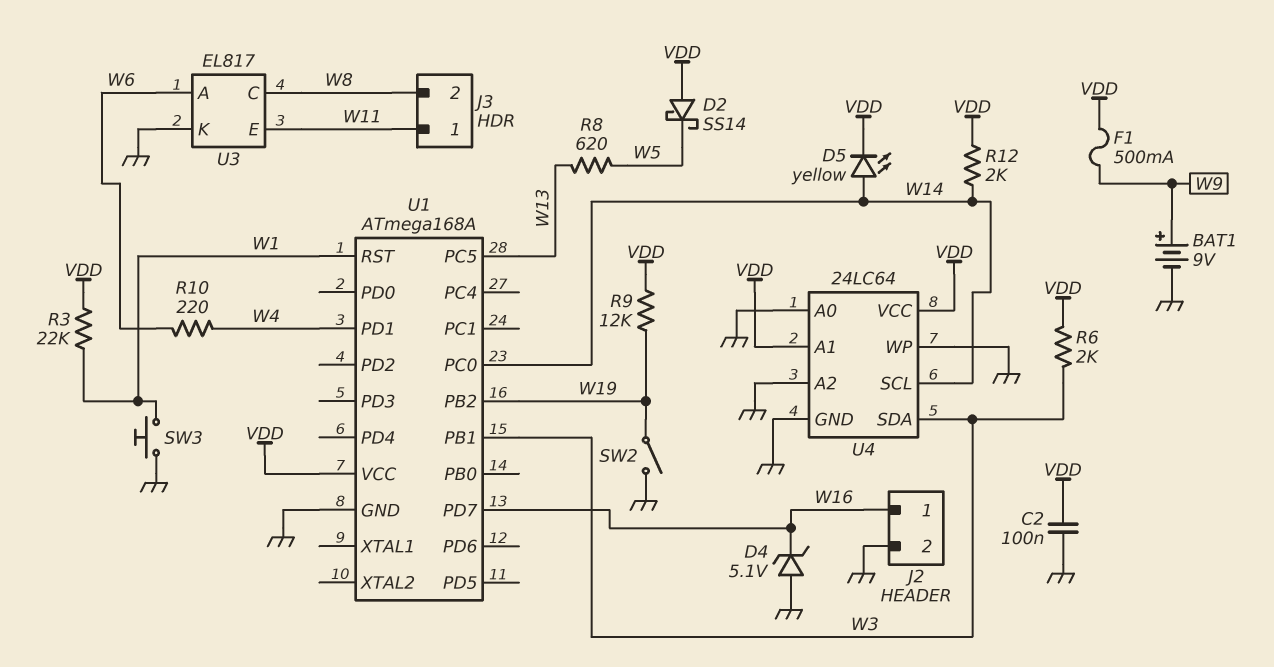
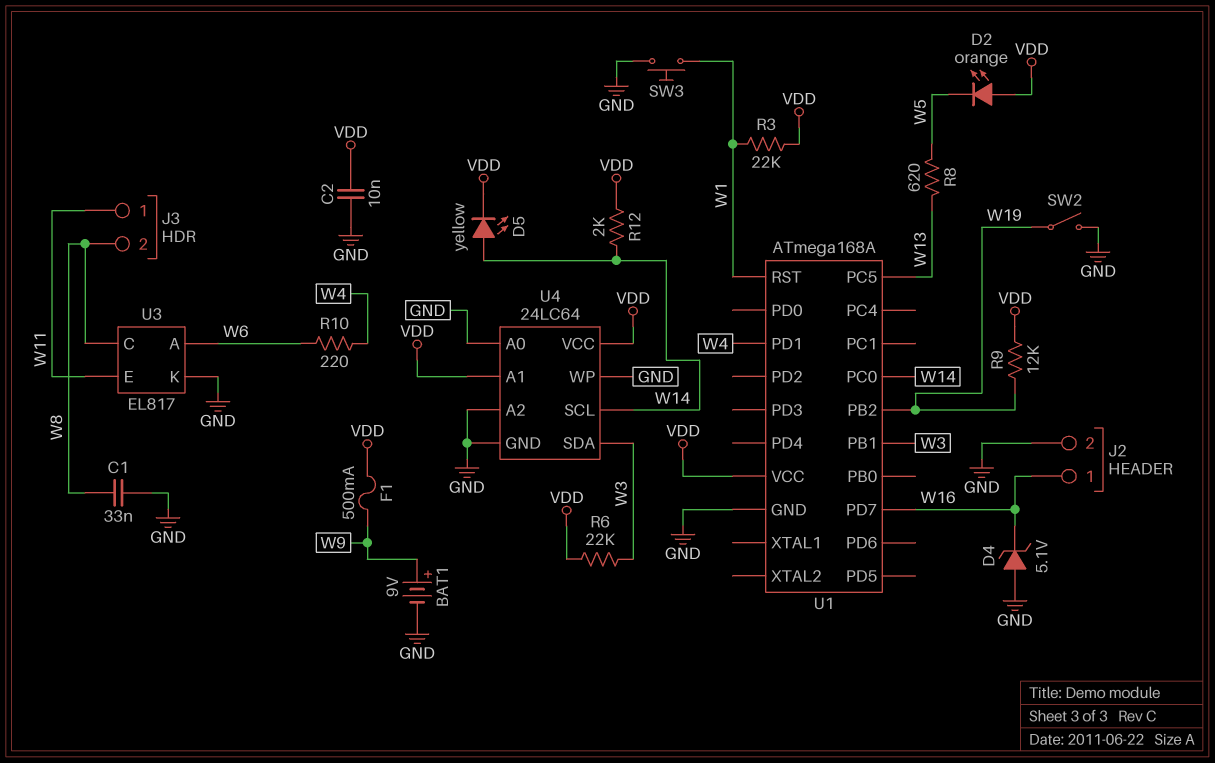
C1: none -> 33nF (GND, W8)
C2: 100nF (GND, VDD) -> 10nF (GND, VDD)
D2: schottky SS14 (A VDD, K W5) -> LED orange (A VDD, K W5)
R6: 2k (VDD, W3) -> 22k (VDD, W3)

